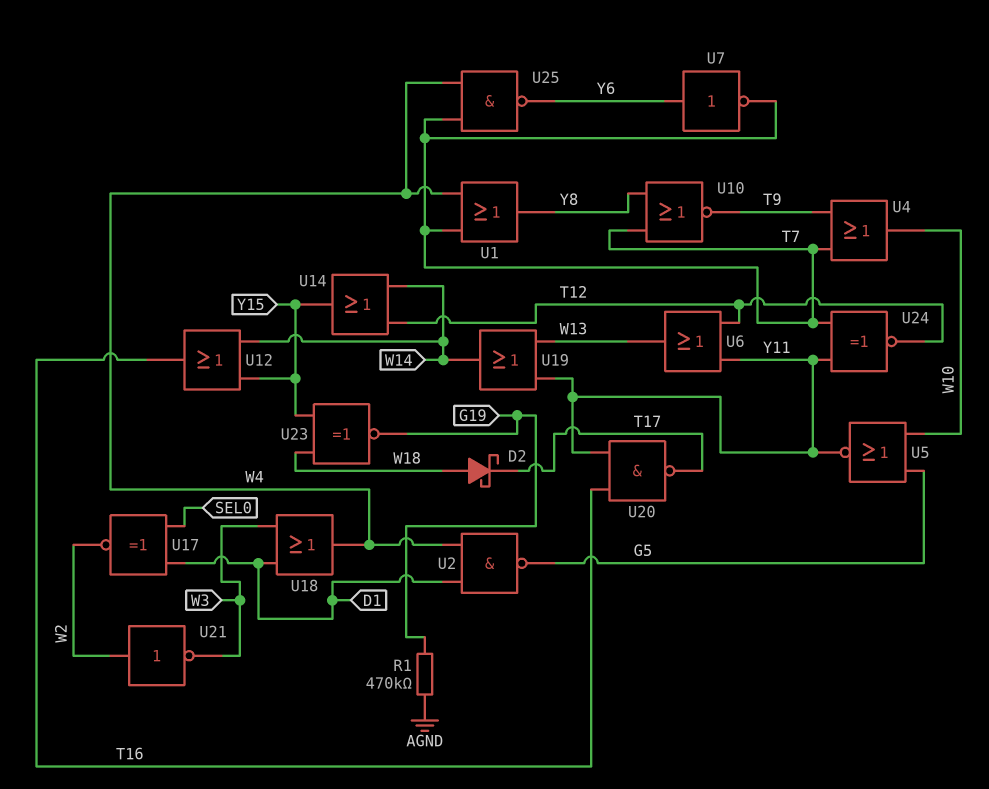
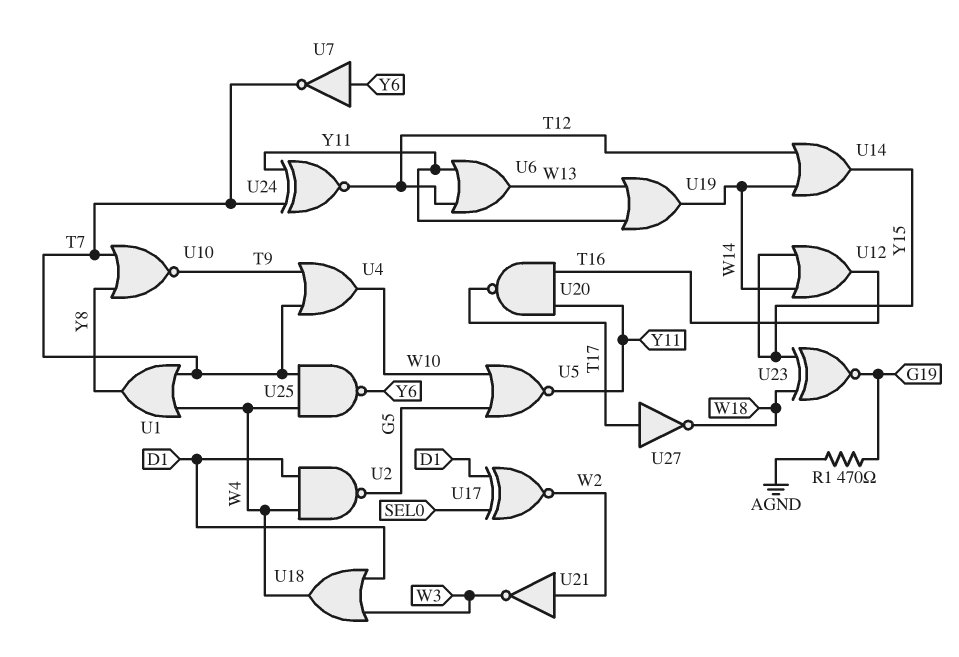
D2: schottky (A W18, K T17) -> none
R1: 470k (AGND, G19) -> 470 (AGND, G19)
U27: none -> NOT (in T17, out W18)

